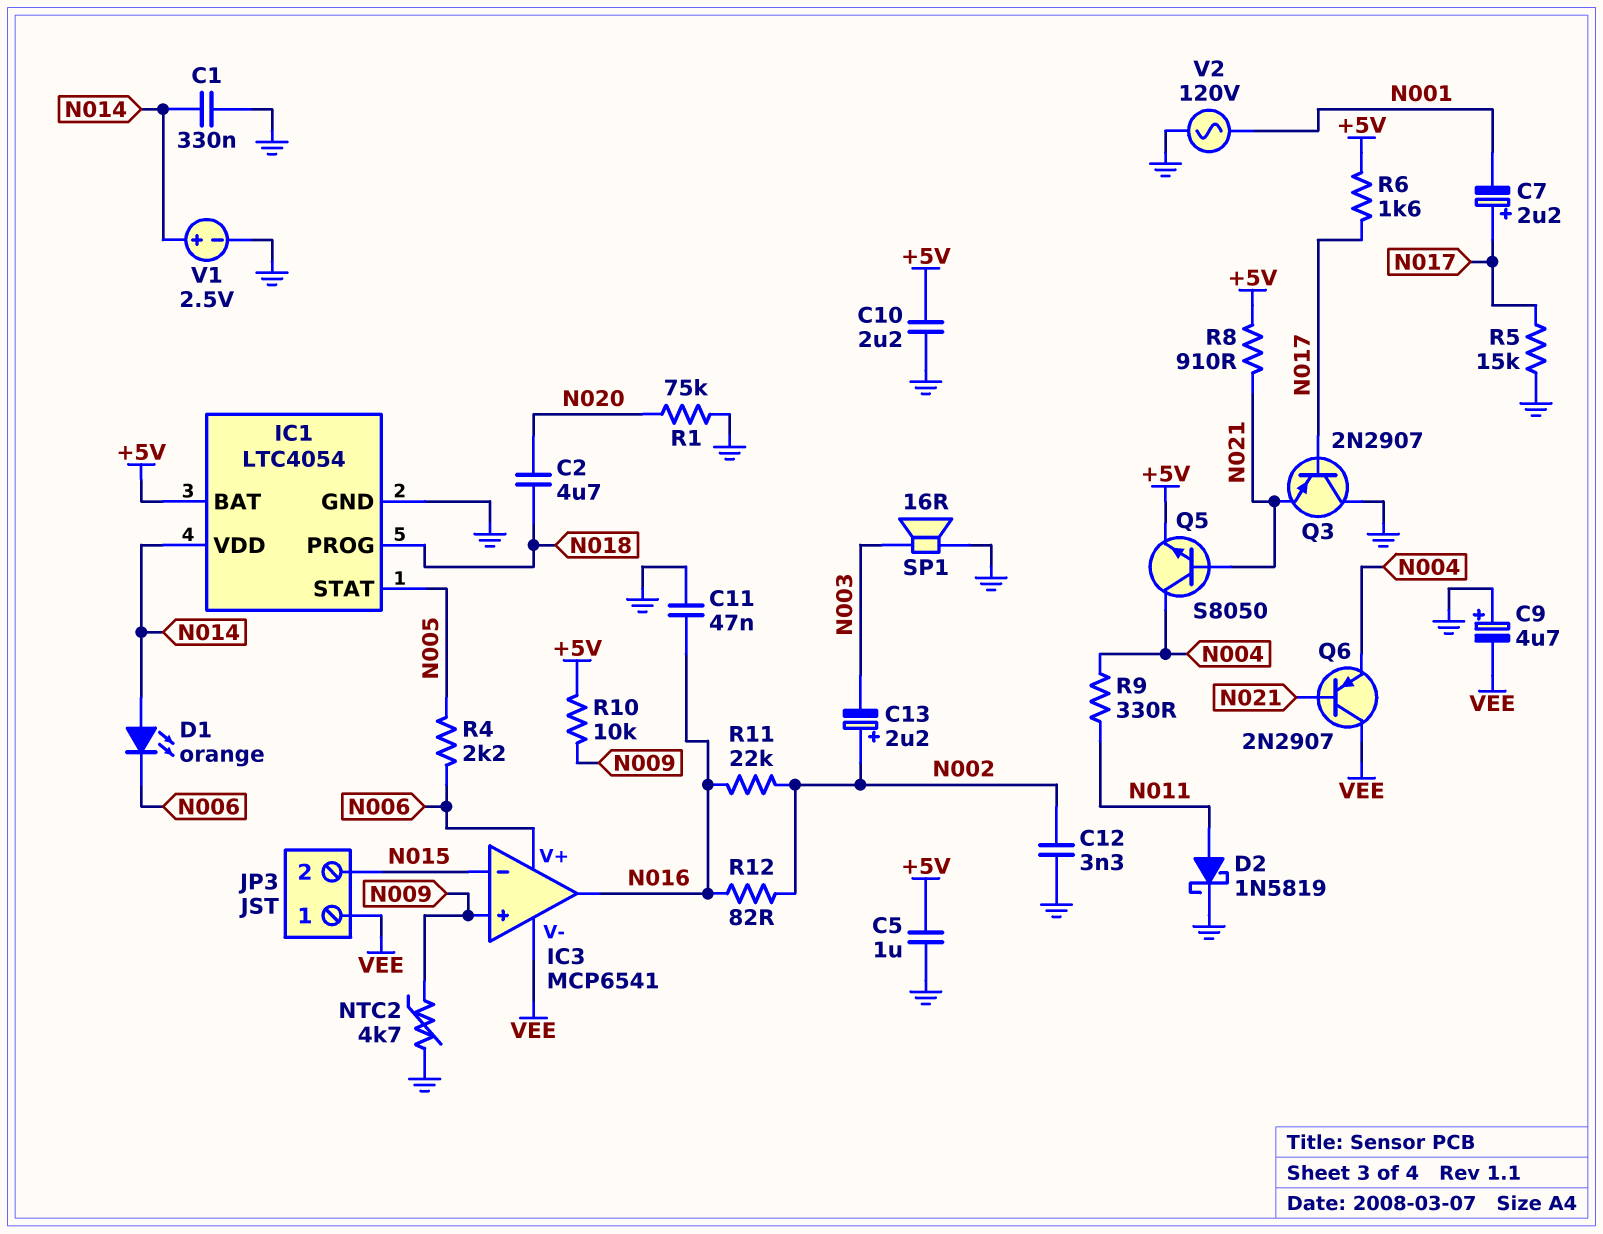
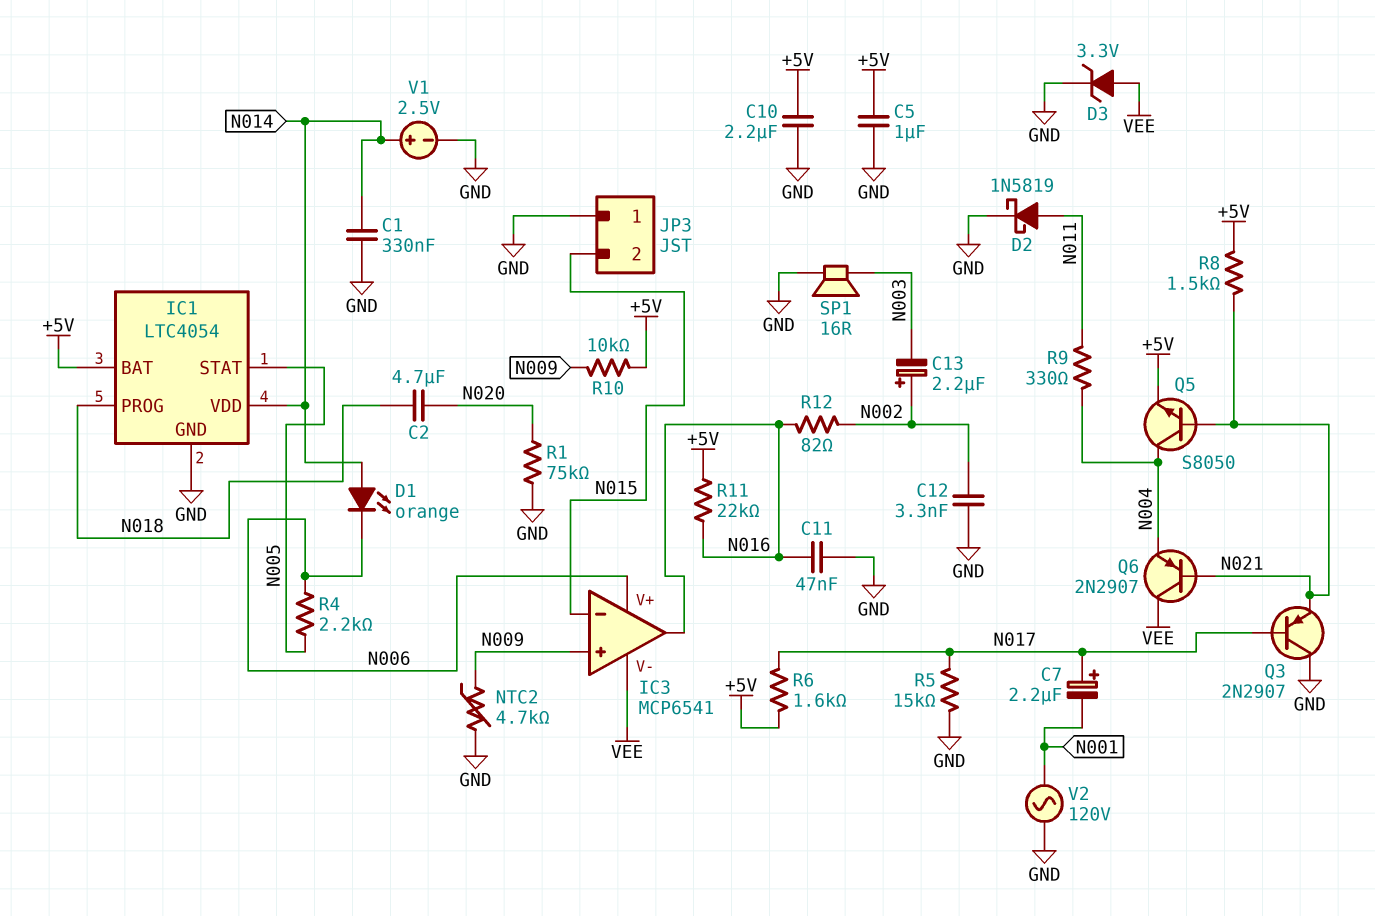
C9: 4.7uF (plus GND, minus VEE) -> none
D3: none -> zener 3.3V (A VEE, K GND)
JP3 pin 1: VEE -> GND
R8: 910 (+5V, N021) -> 1.5k (+5V, N021)
R11: 22k (N002, N016) -> 22k (+5V, N016)

